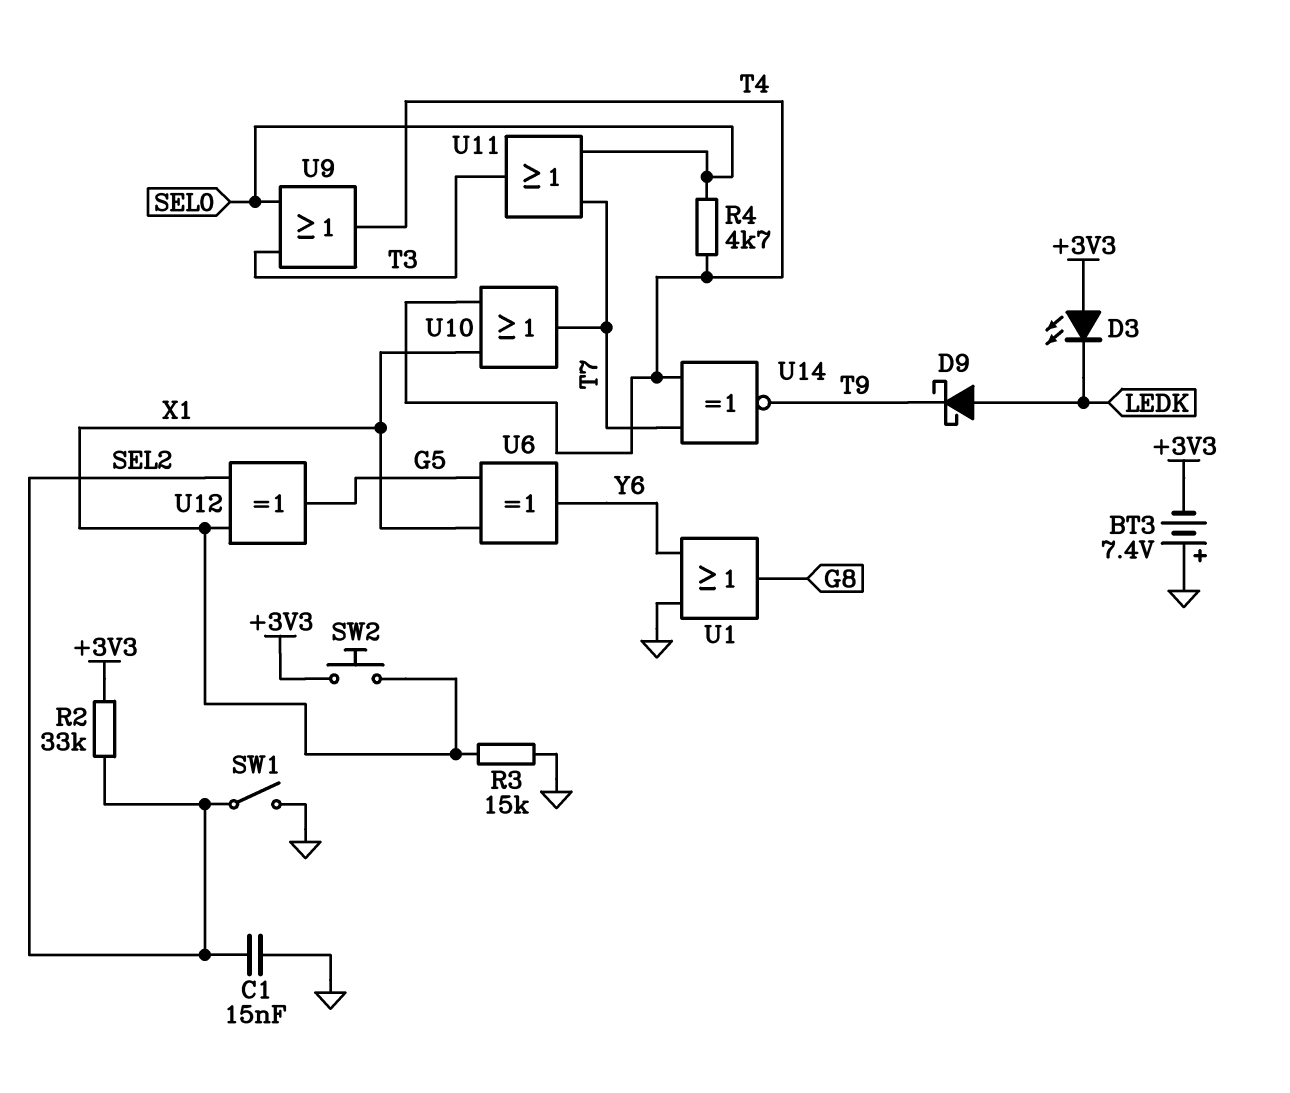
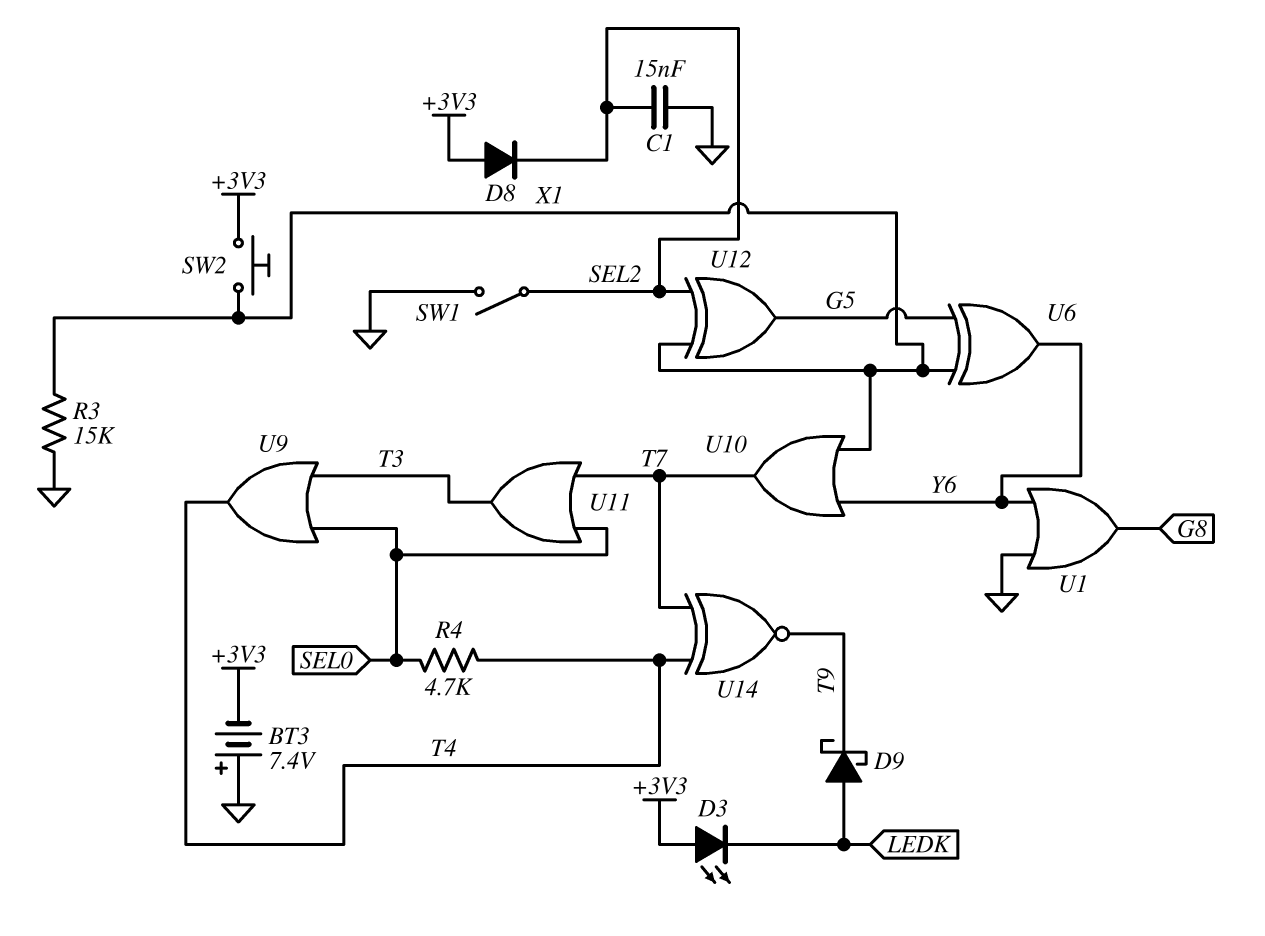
D8: none -> diode (A +3V3, K SEL2)
R2: 33k (+3V3, SEL2) -> none
U10: OR (in T4, in X1, out T7) -> OR (in X1, in Y6, out T7)

